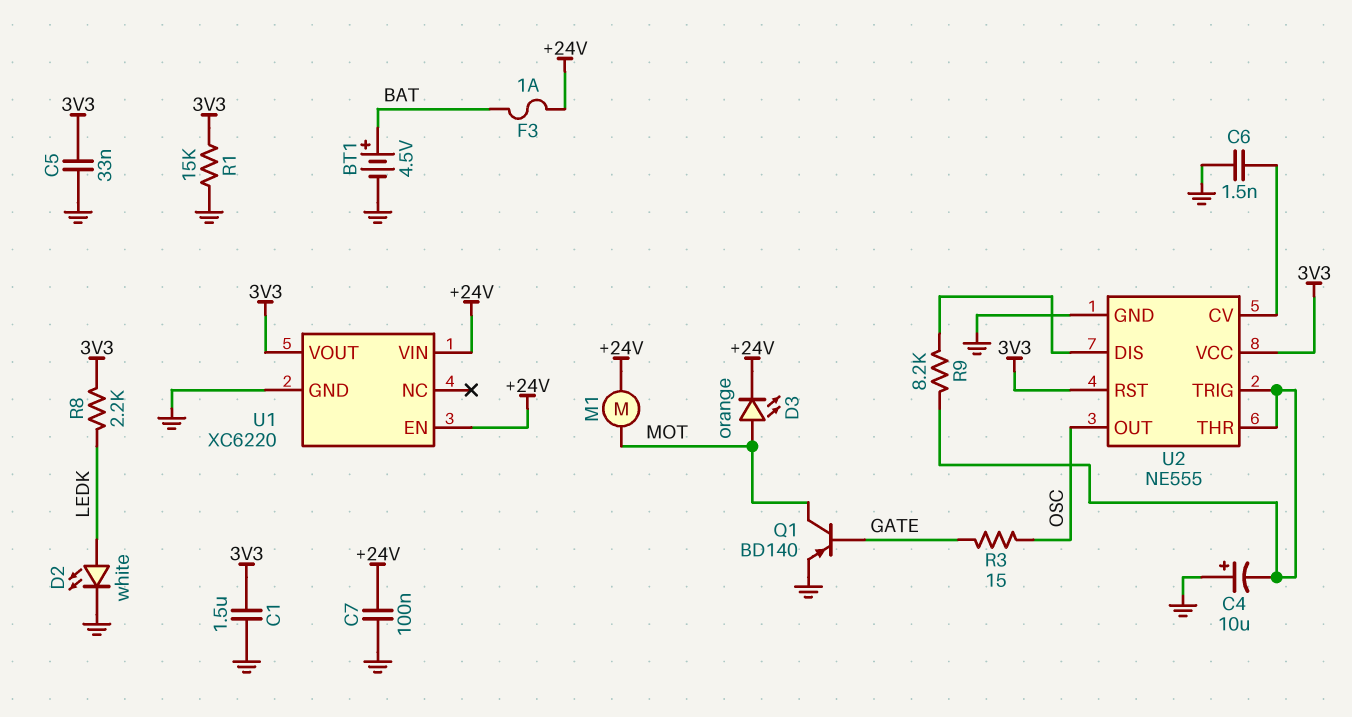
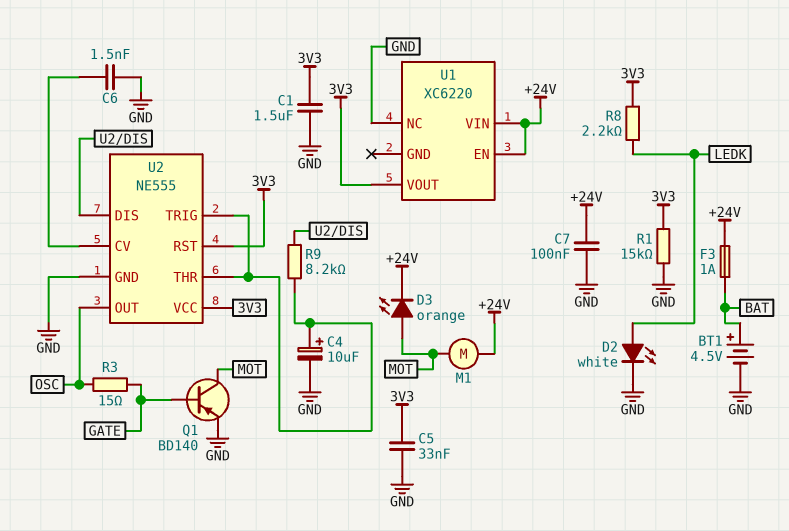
C4: 10uF (plus GND, minus U2/THR) -> 10uF (plus U2/THR, minus GND)
U1 pin GND: GND -> none
U1 pin NC: none -> GND

